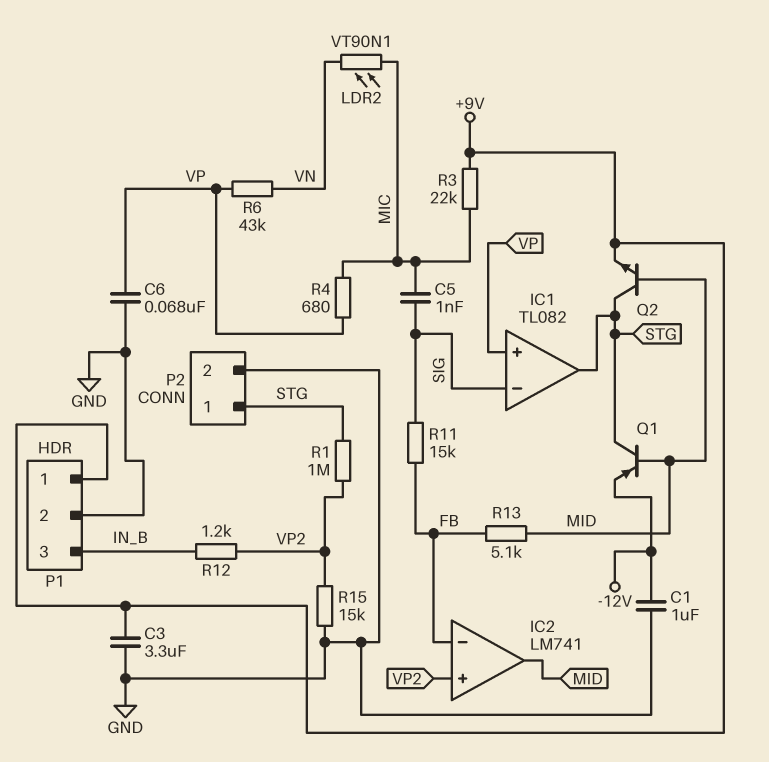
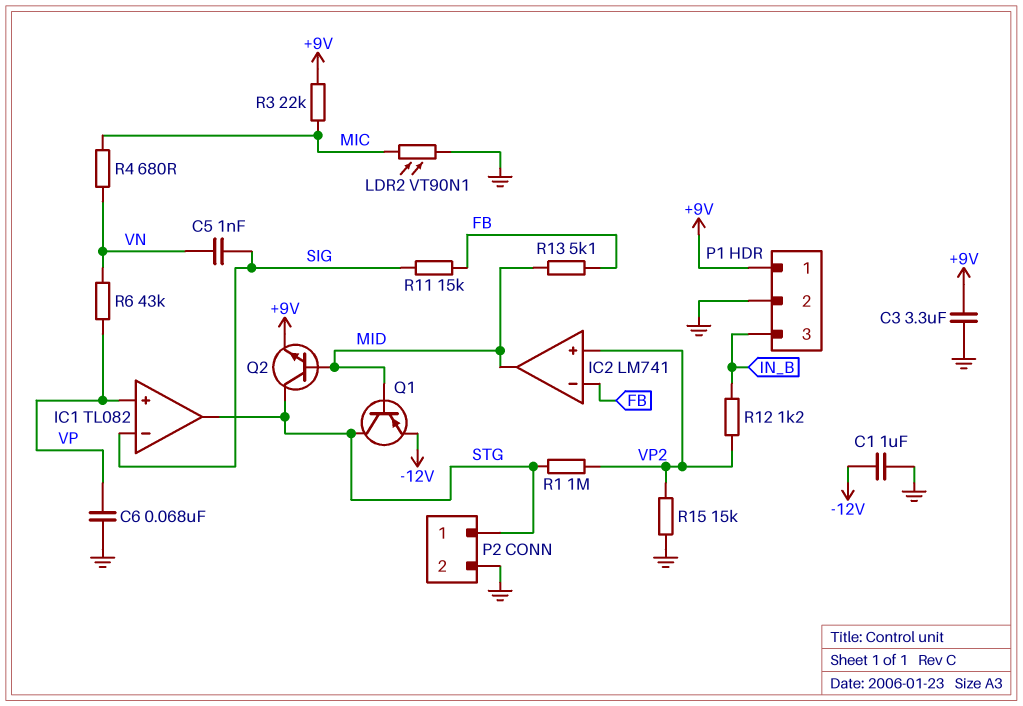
C5: 1nF (MIC, SIG) -> 1nF (SIG, VN)
LDR2: VT90N1 (MIC, VN) -> VT90N1 (GND, MIC)
R4: 680 (MIC, VP) -> 680 (MIC, VN)

